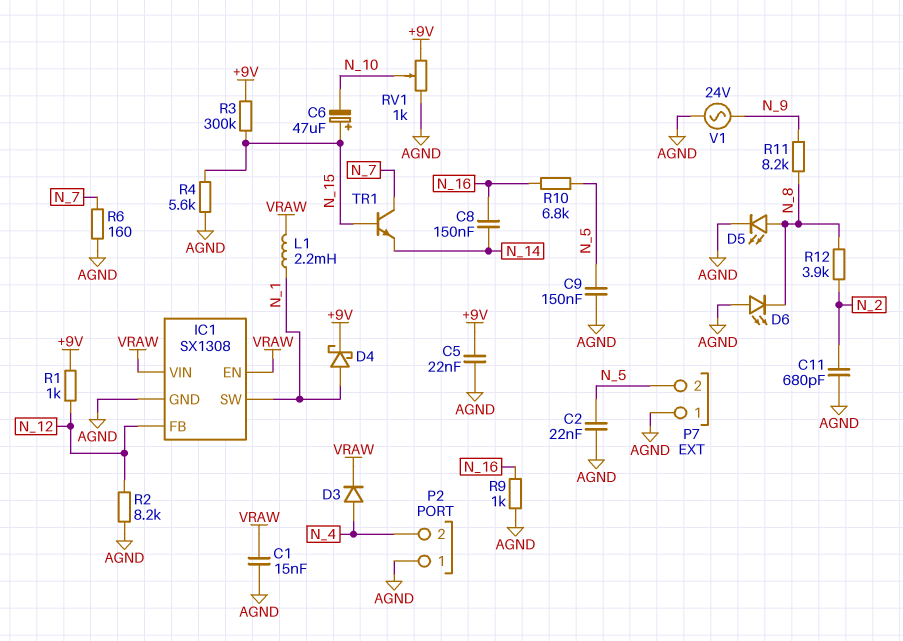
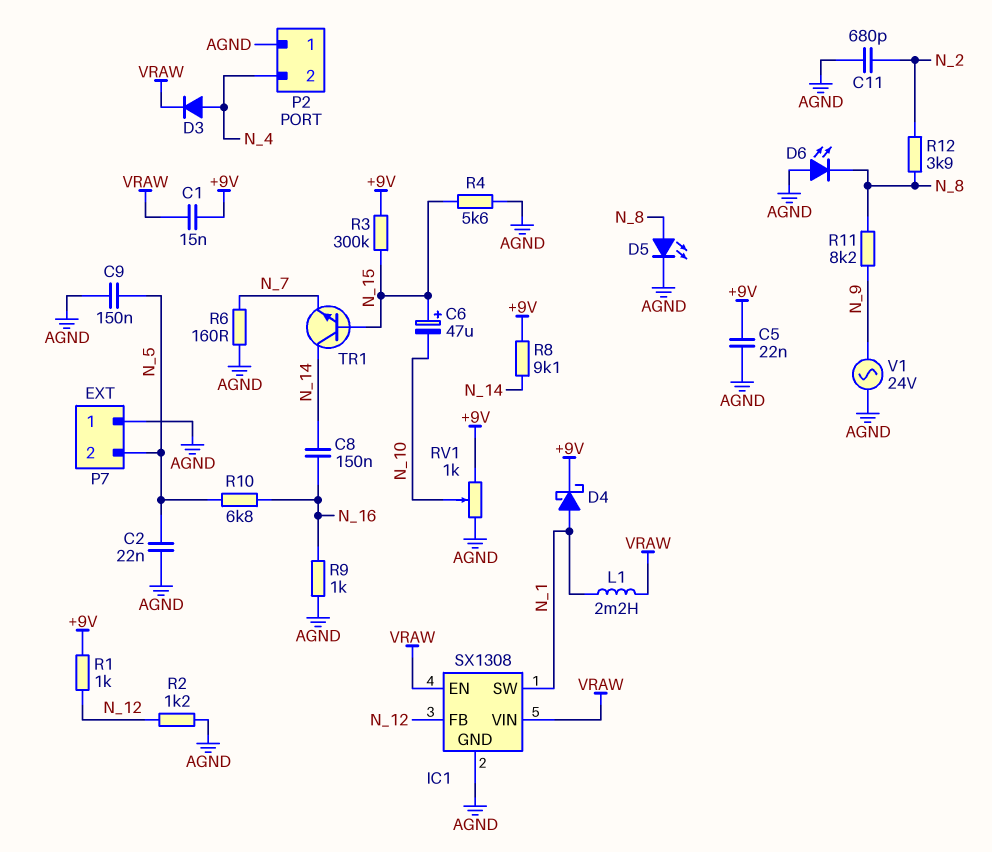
C1: 15nF (AGND, VRAW) -> 15nF (+9V, VRAW)
R2: 8.2k (AGND, N_12) -> 1.2k (AGND, N_12)
R8: none -> 9.1k (+9V, N_14)
TR1: NPN (B N_15, C N_7, E N_14) -> NPN (B N_15, C N_14, E N_7)

